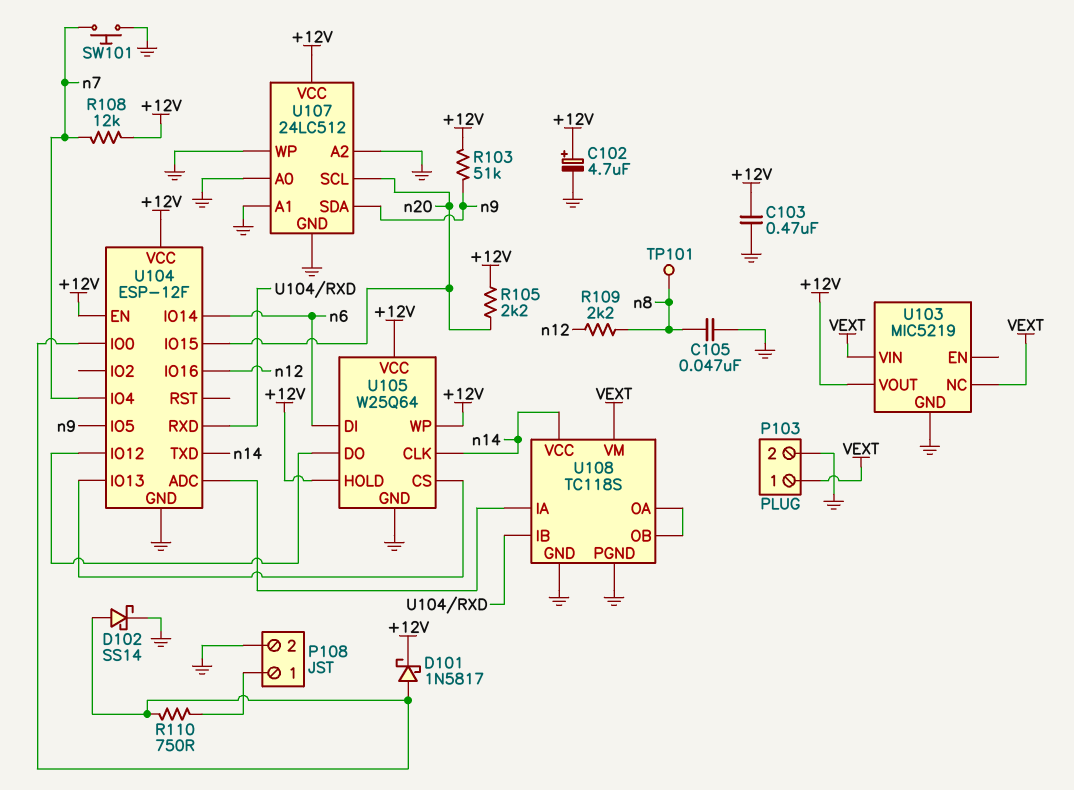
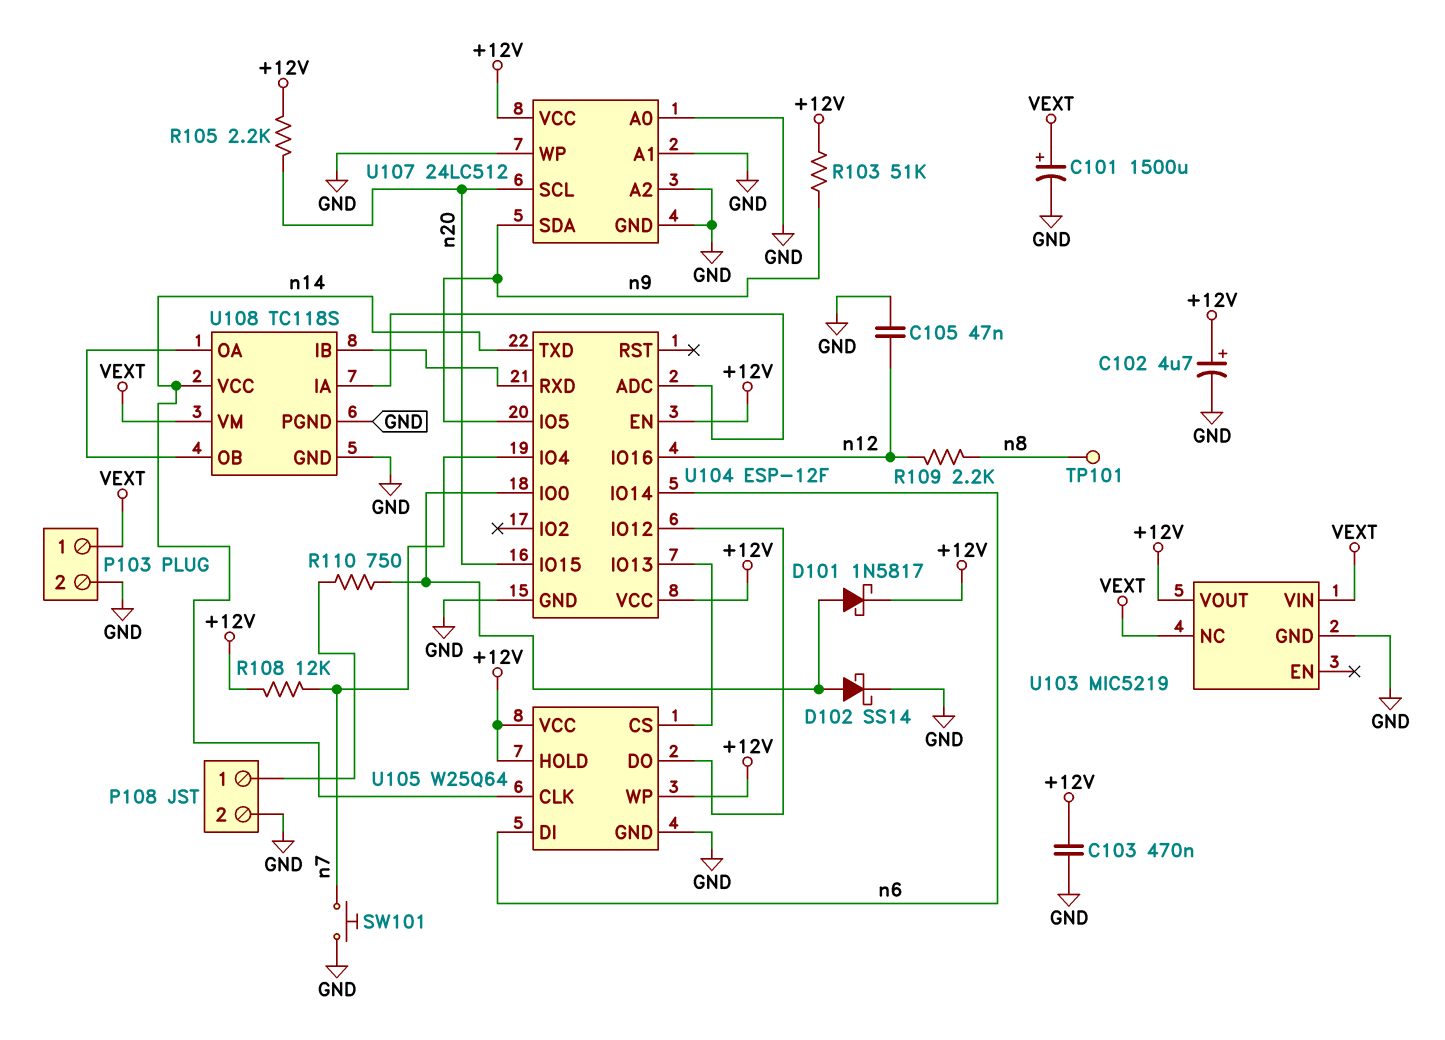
C101: none -> 1500uF (plus VEXT, minus GND)
C105: 47nF (GND, n8) -> 47nF (GND, n12)

